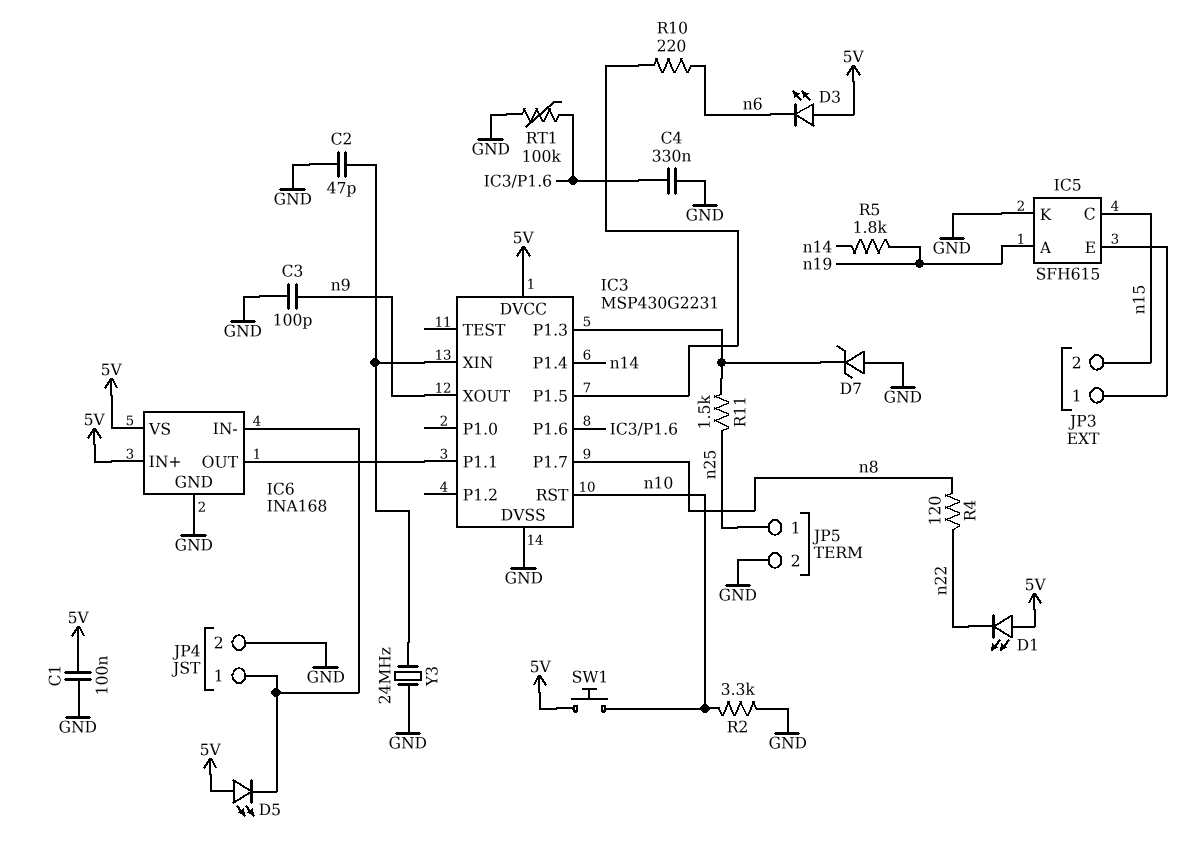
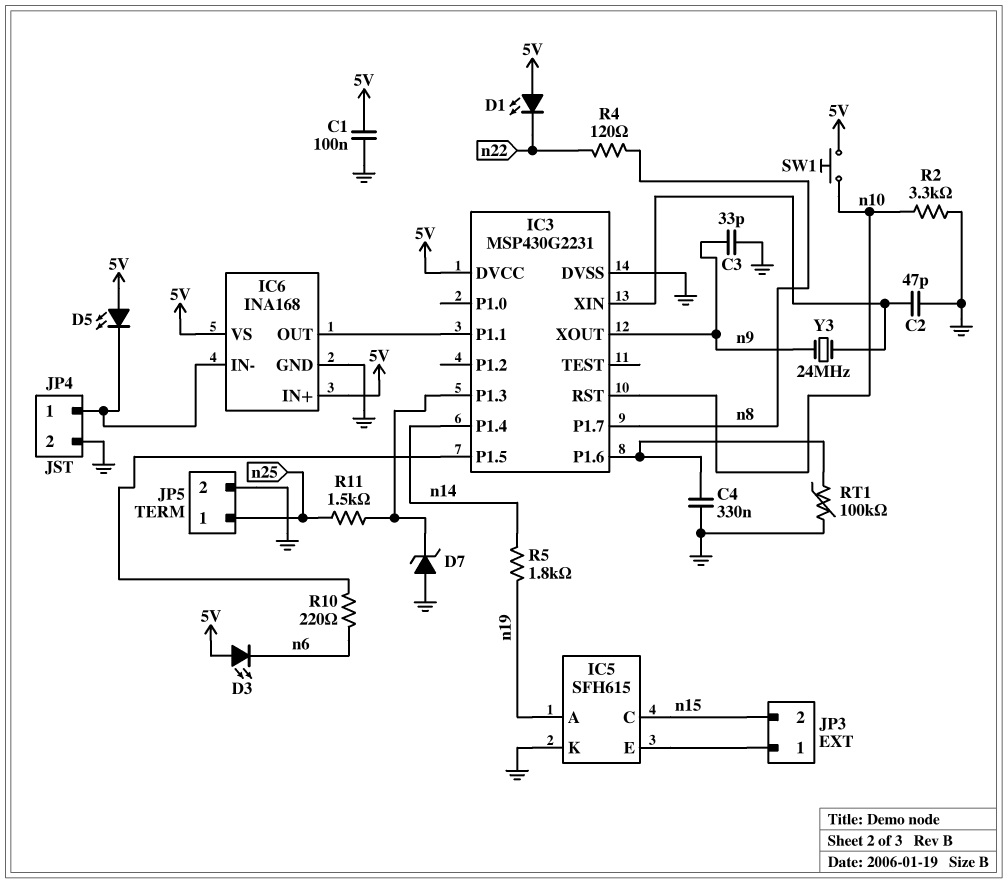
C3: 100pF (GND, n9) -> 33pF (GND, n9)
Y3: 24MHz (GND, IC3/XIN) -> 24MHz (IC3/XIN, n9)

